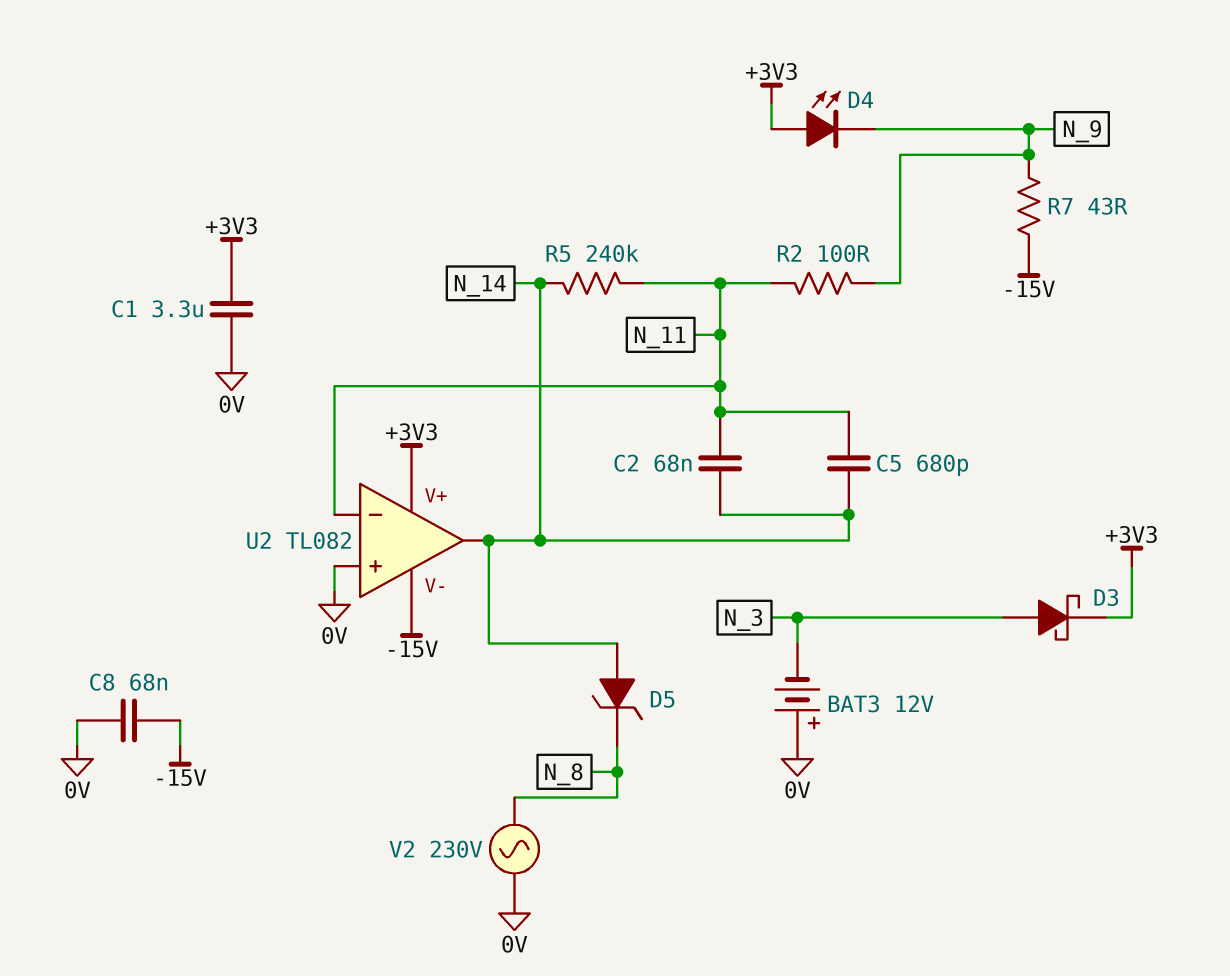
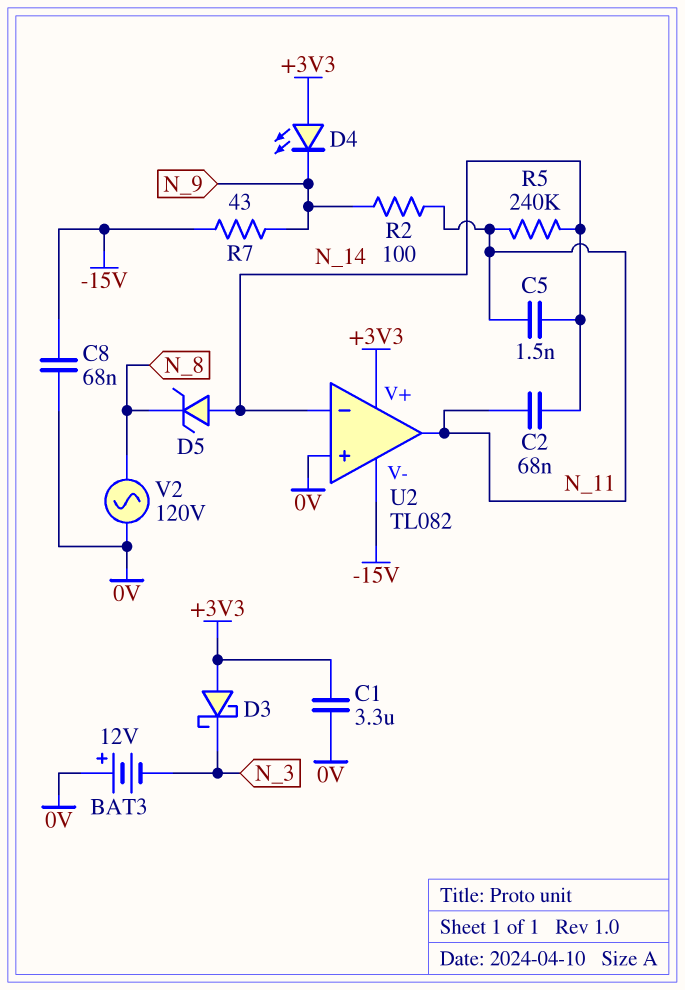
C5: 680pF (N_11, N_14) -> 1.5nF (N_11, N_14)
D3: schottky (A N_3, K +3V3) -> schottky (A +3V3, K N_3)
U2 pin in-: N_11 -> N_14
U2 pin out: N_14 -> N_11
V2: AC 230V (0V, N_8) -> AC 120V (0V, N_8)

